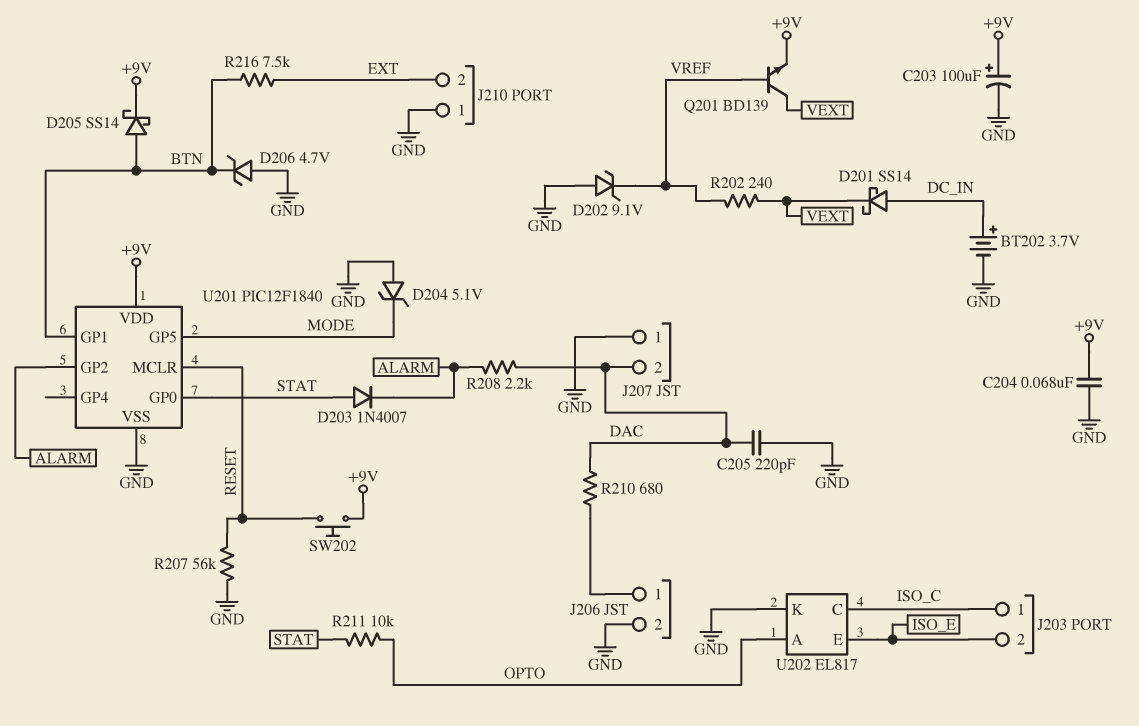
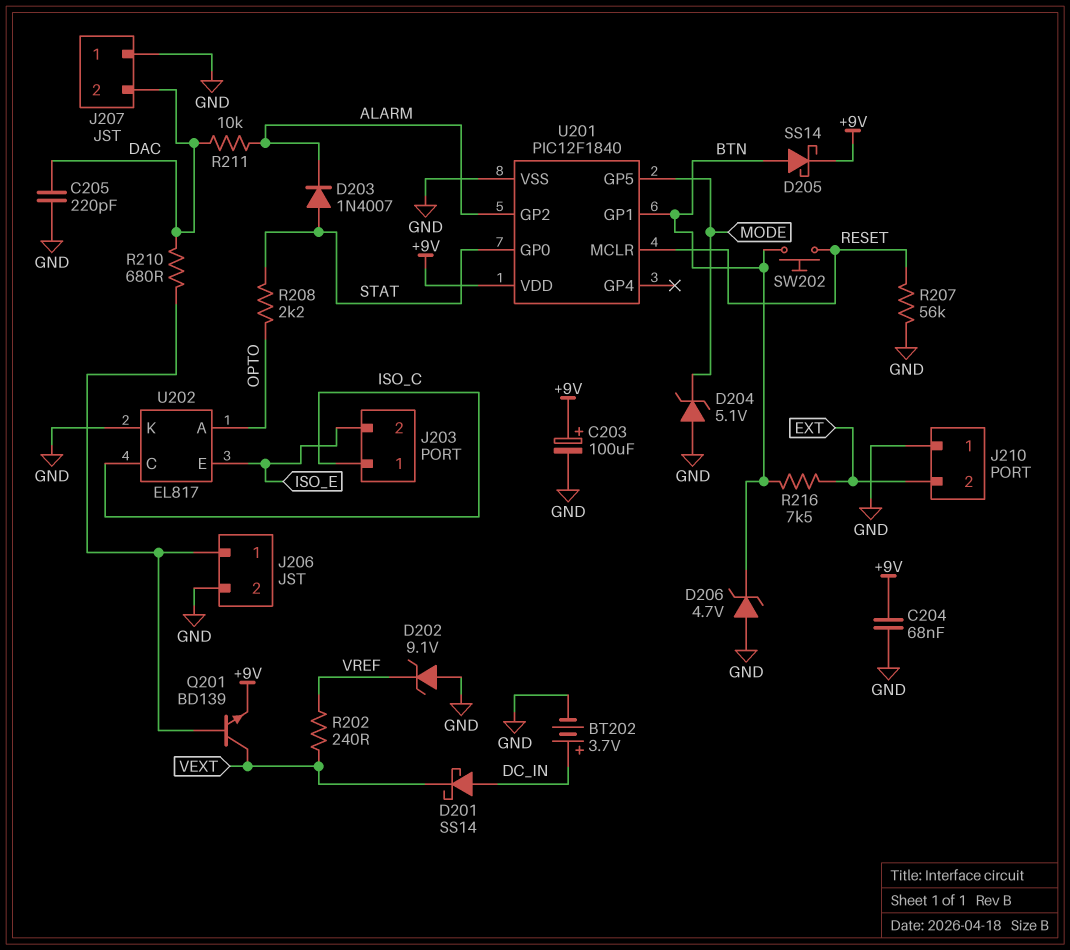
Q201: NPN BD139 (B VREF, C VEXT, E +9V) -> NPN BD139 (B J206/1, C VEXT, E +9V)
R208: 2.2k (ALARM, DAC) -> 2.2k (OPTO, STAT)
R211: 10k (OPTO, STAT) -> 10k (ALARM, DAC)
SW202: button (+9V, RESET) -> button (BTN, RESET)

